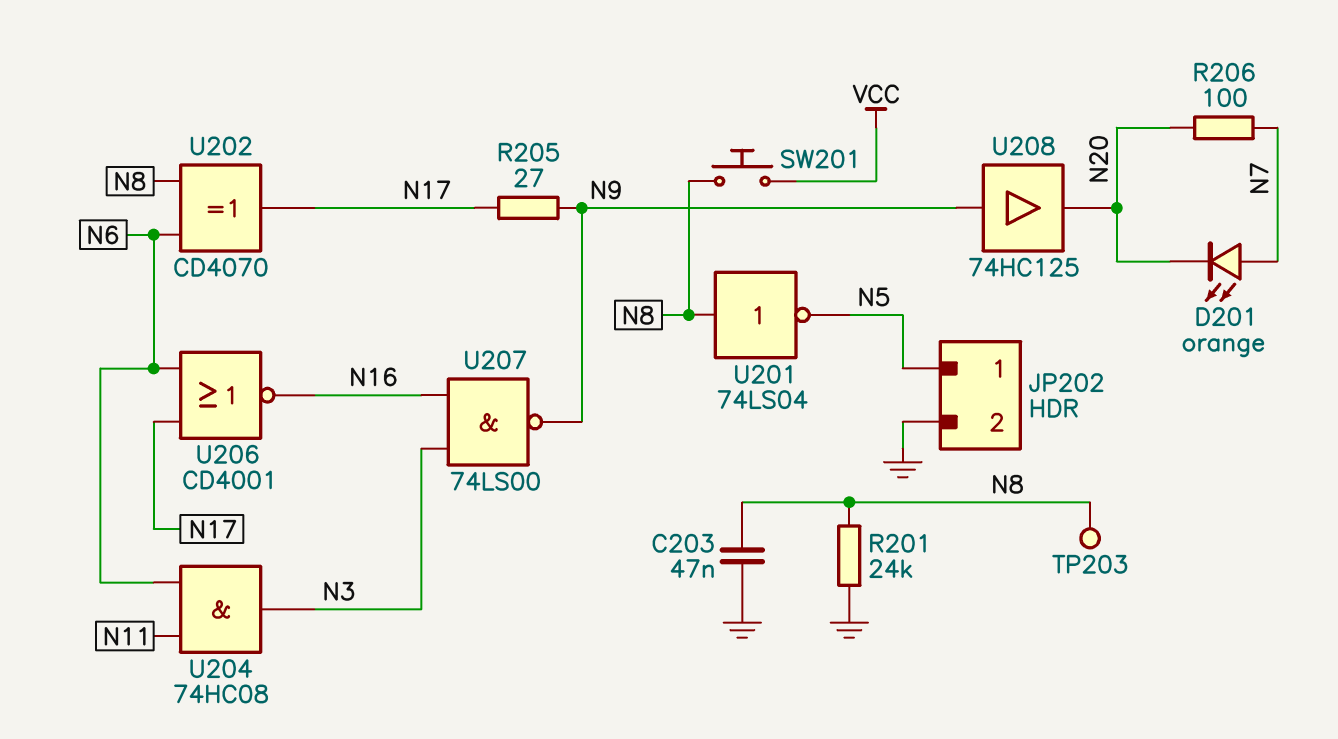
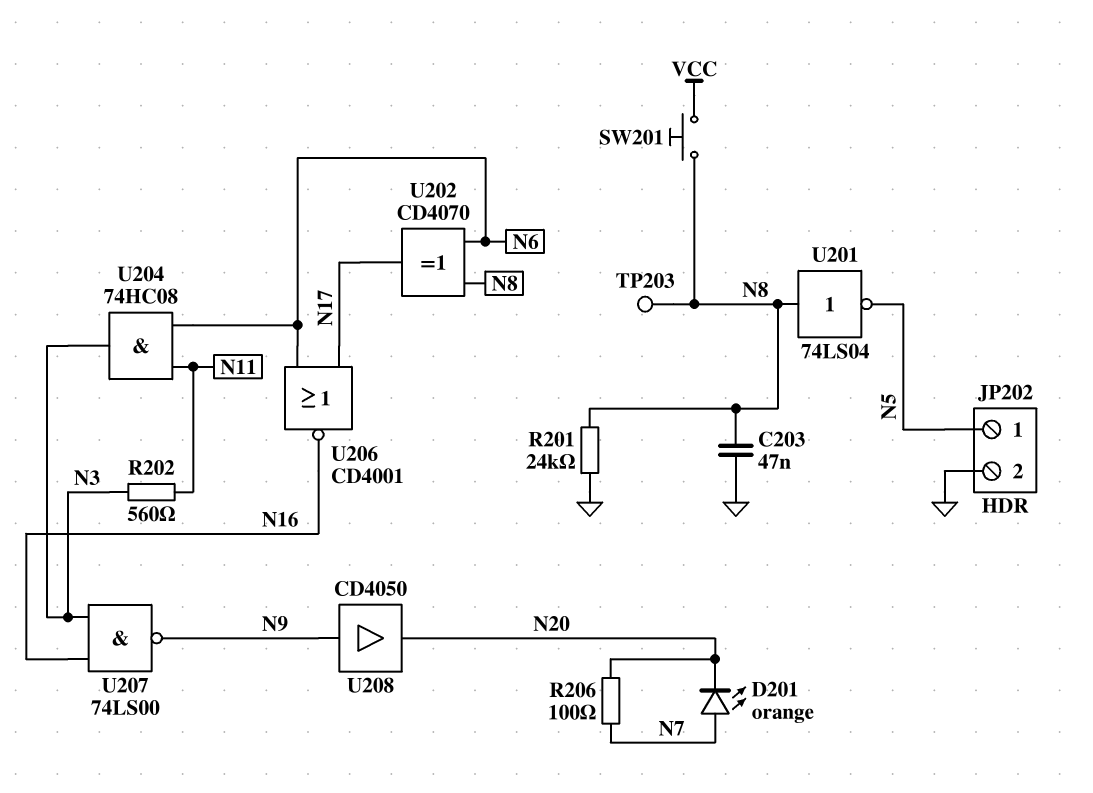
R202: none -> 560 (N3, N11)
R205: 27 (N9, N17) -> none
U208: buffer 74HC125 (in N9, out N20) -> buffer CD4050 (in N9, out N20)

